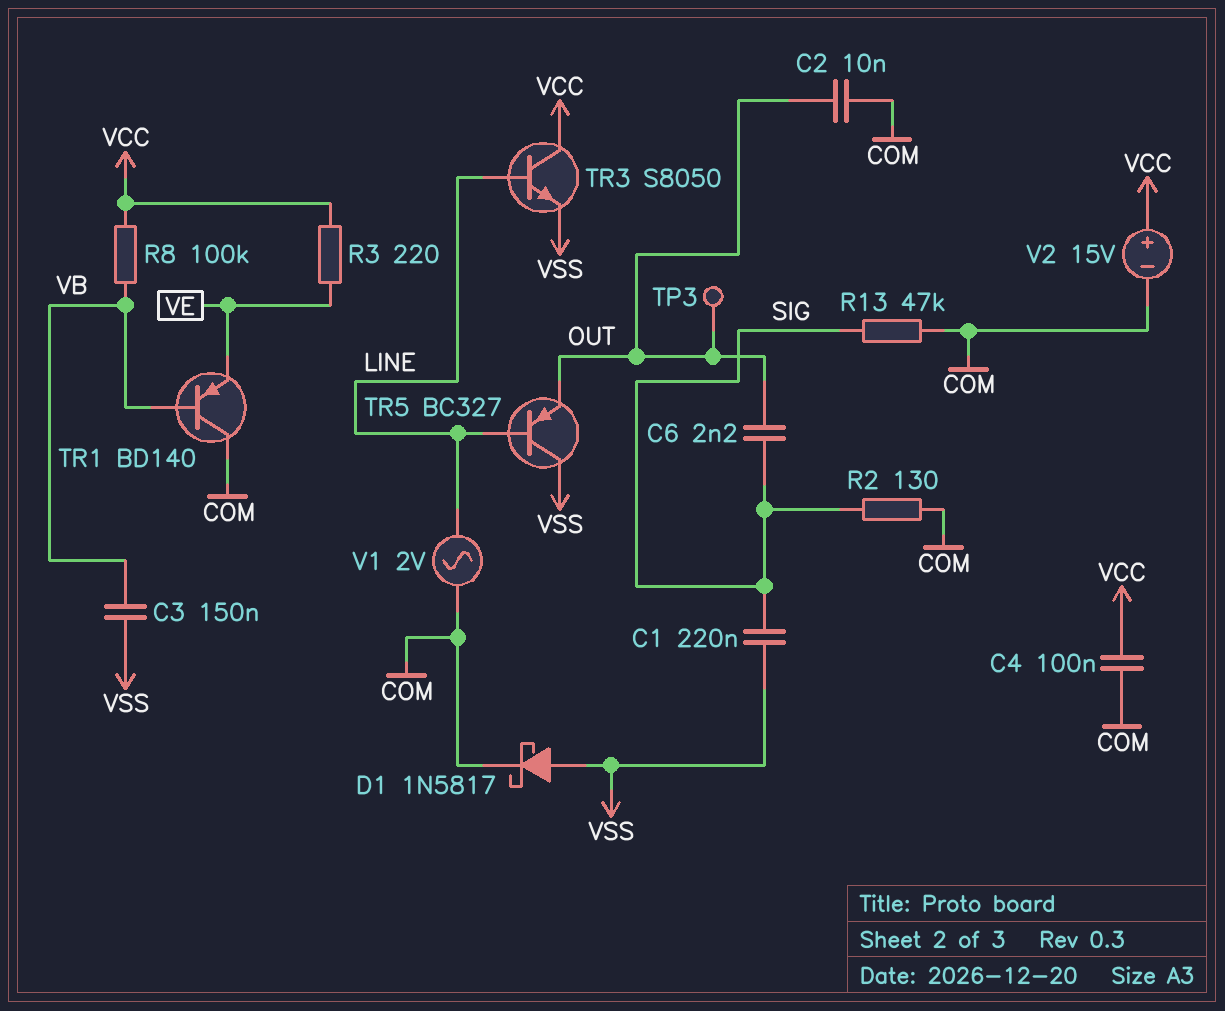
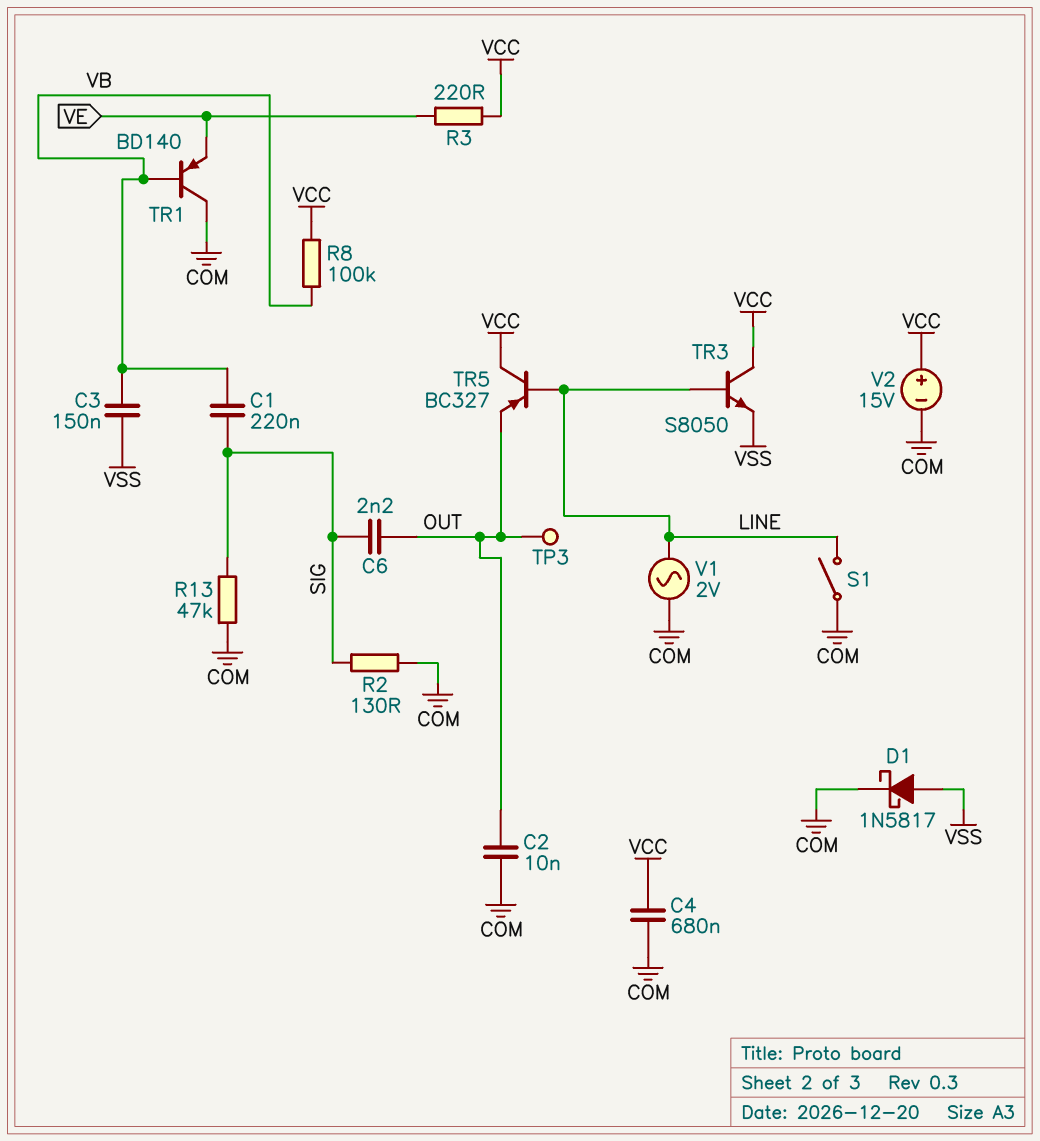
C1: 220nF (SIG, VSS) -> 220nF (SIG, VB)
C4: 100nF (COM, VCC) -> 680nF (COM, VCC)
S1: none -> switch (COM, LINE)
TR5: PNP BC327 (B LINE, C VSS, E OUT) -> PNP BC327 (B LINE, C VCC, E OUT)

